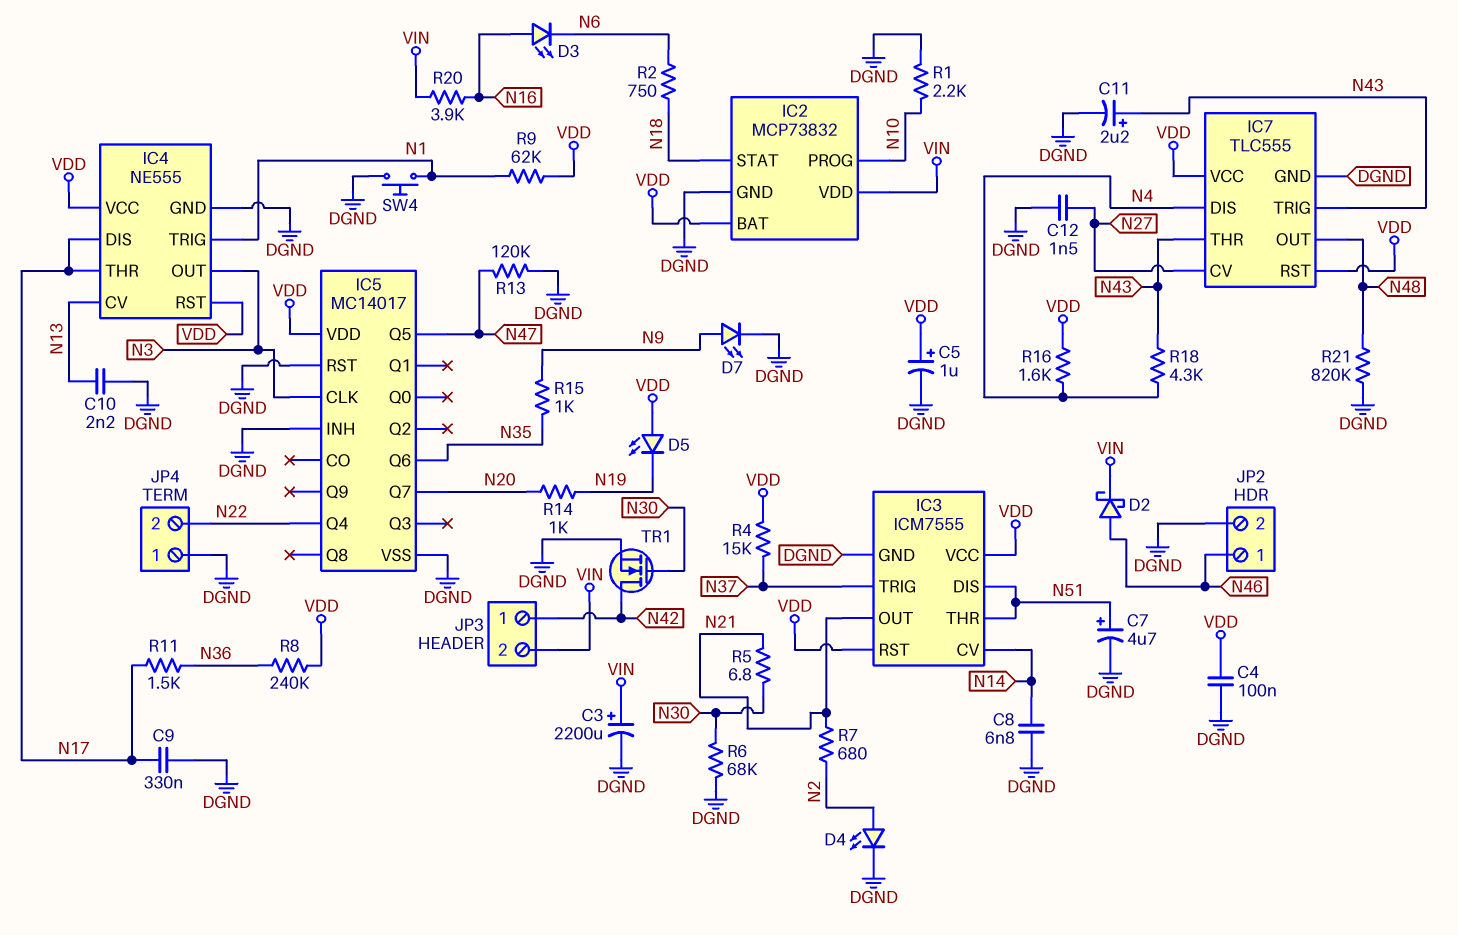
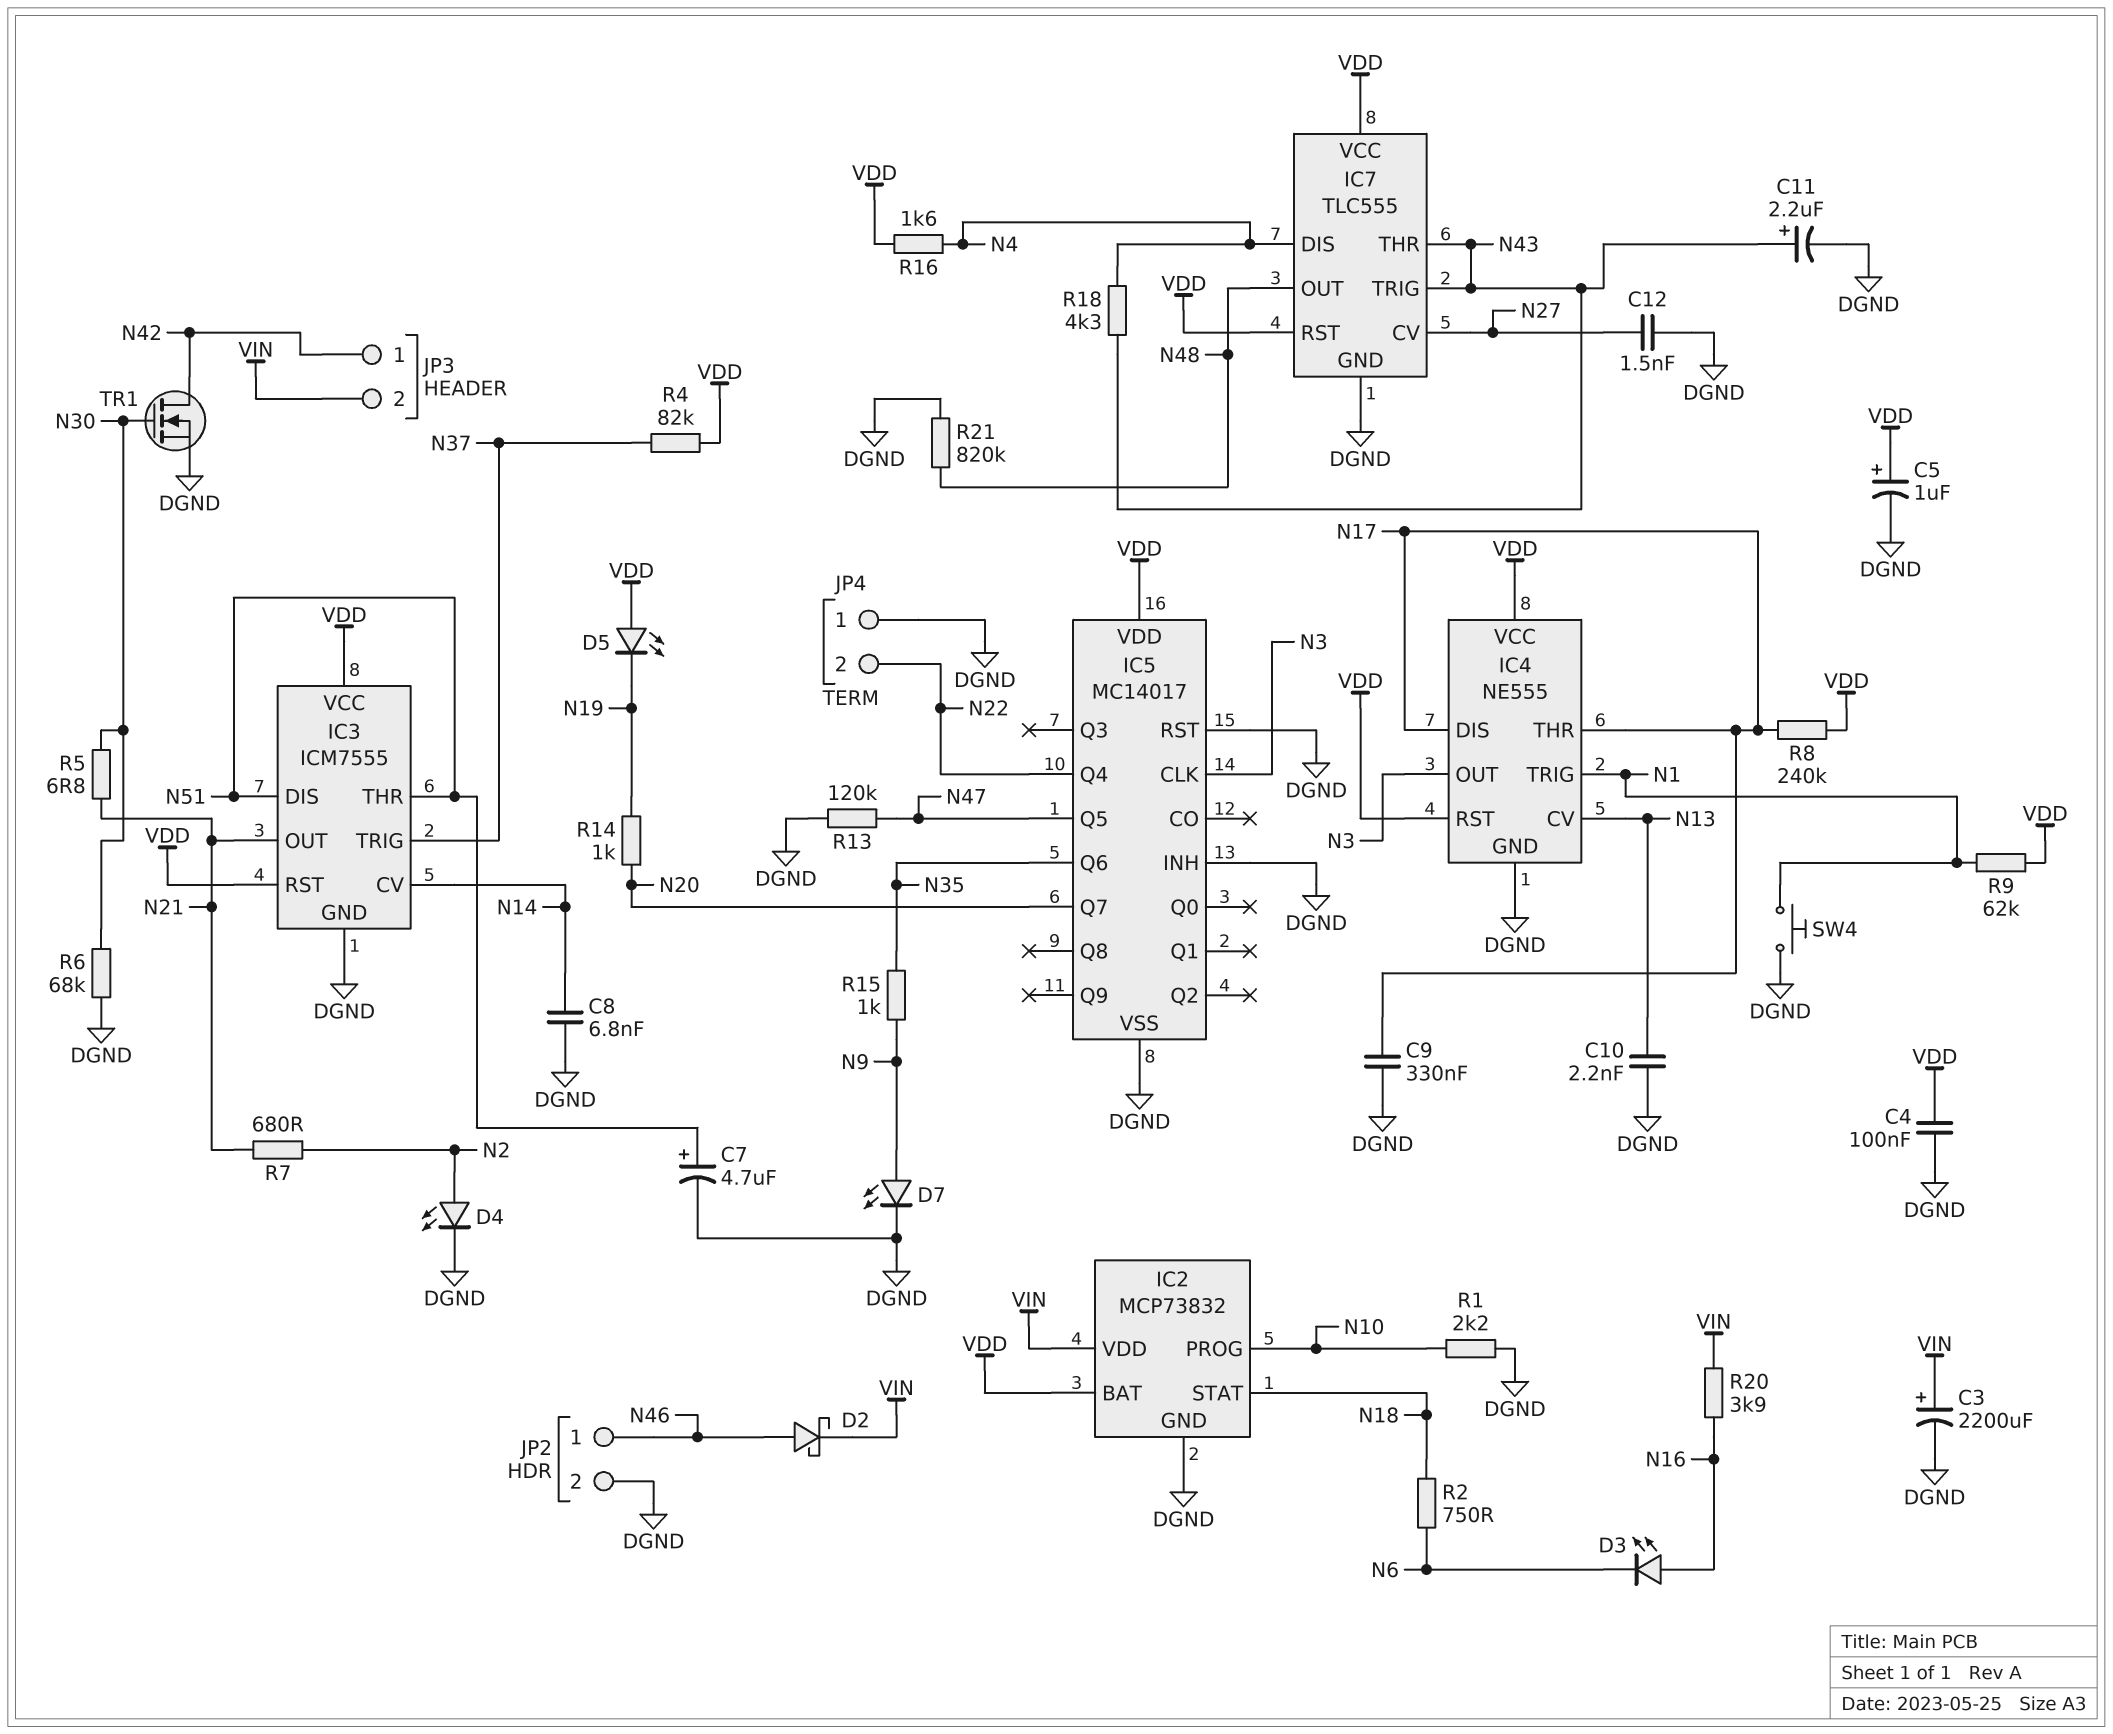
R4: 15k (N37, VDD) -> 82k (N37, VDD)
R8: 240k (N36, VDD) -> 240k (N17, VDD)
R11: 1.5k (N17, N36) -> none

